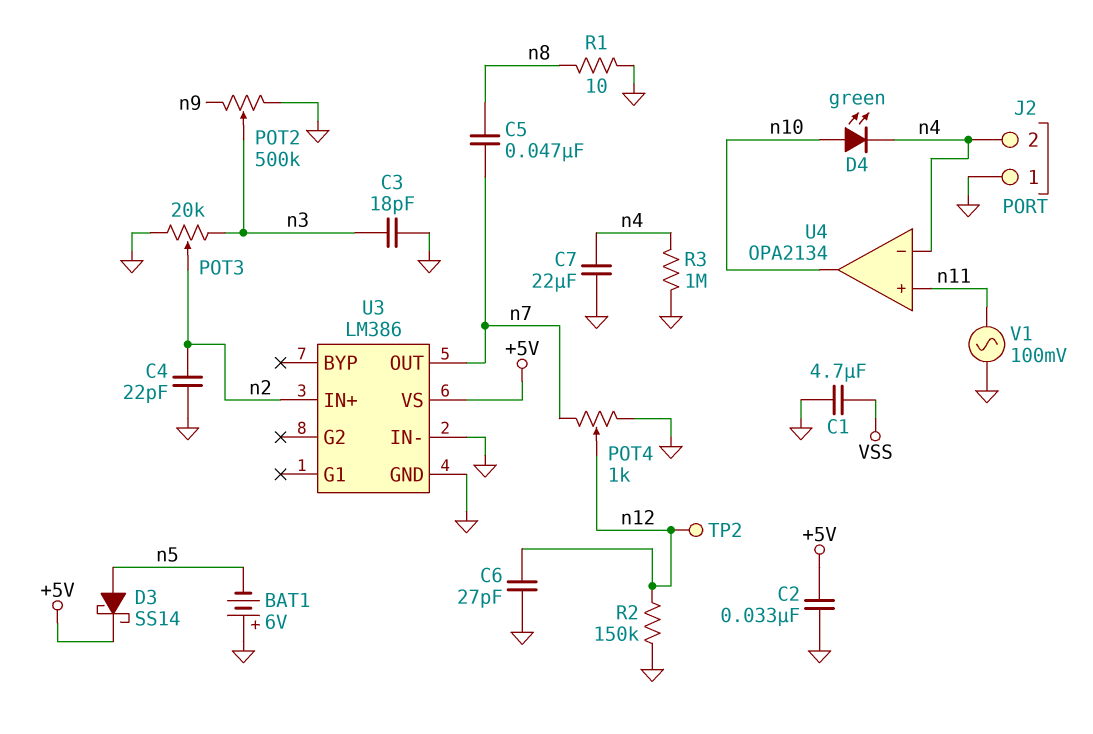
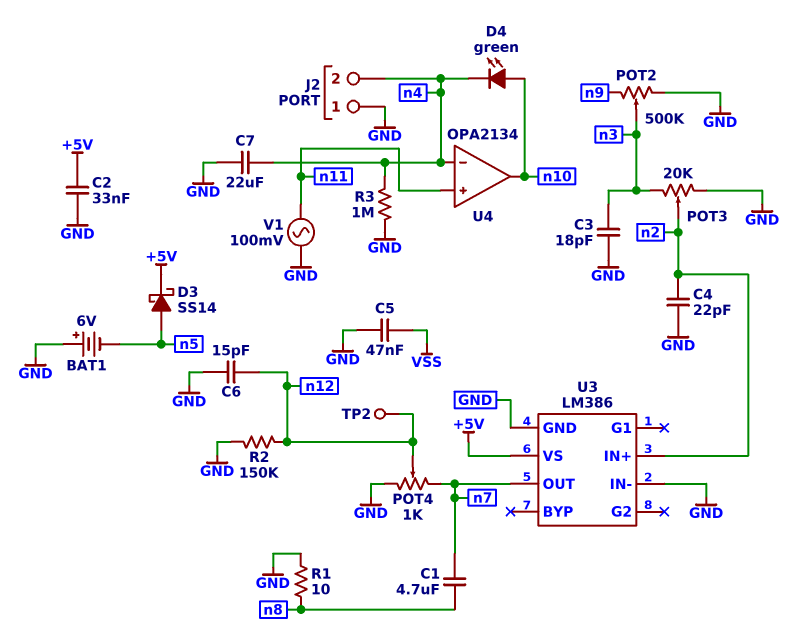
C1: 4.7uF (GND, VSS) -> 4.7uF (n7, n8)
C5: 47nF (n7, n8) -> 47nF (GND, VSS)
C6: 27pF (GND, n12) -> 15pF (GND, n12)

